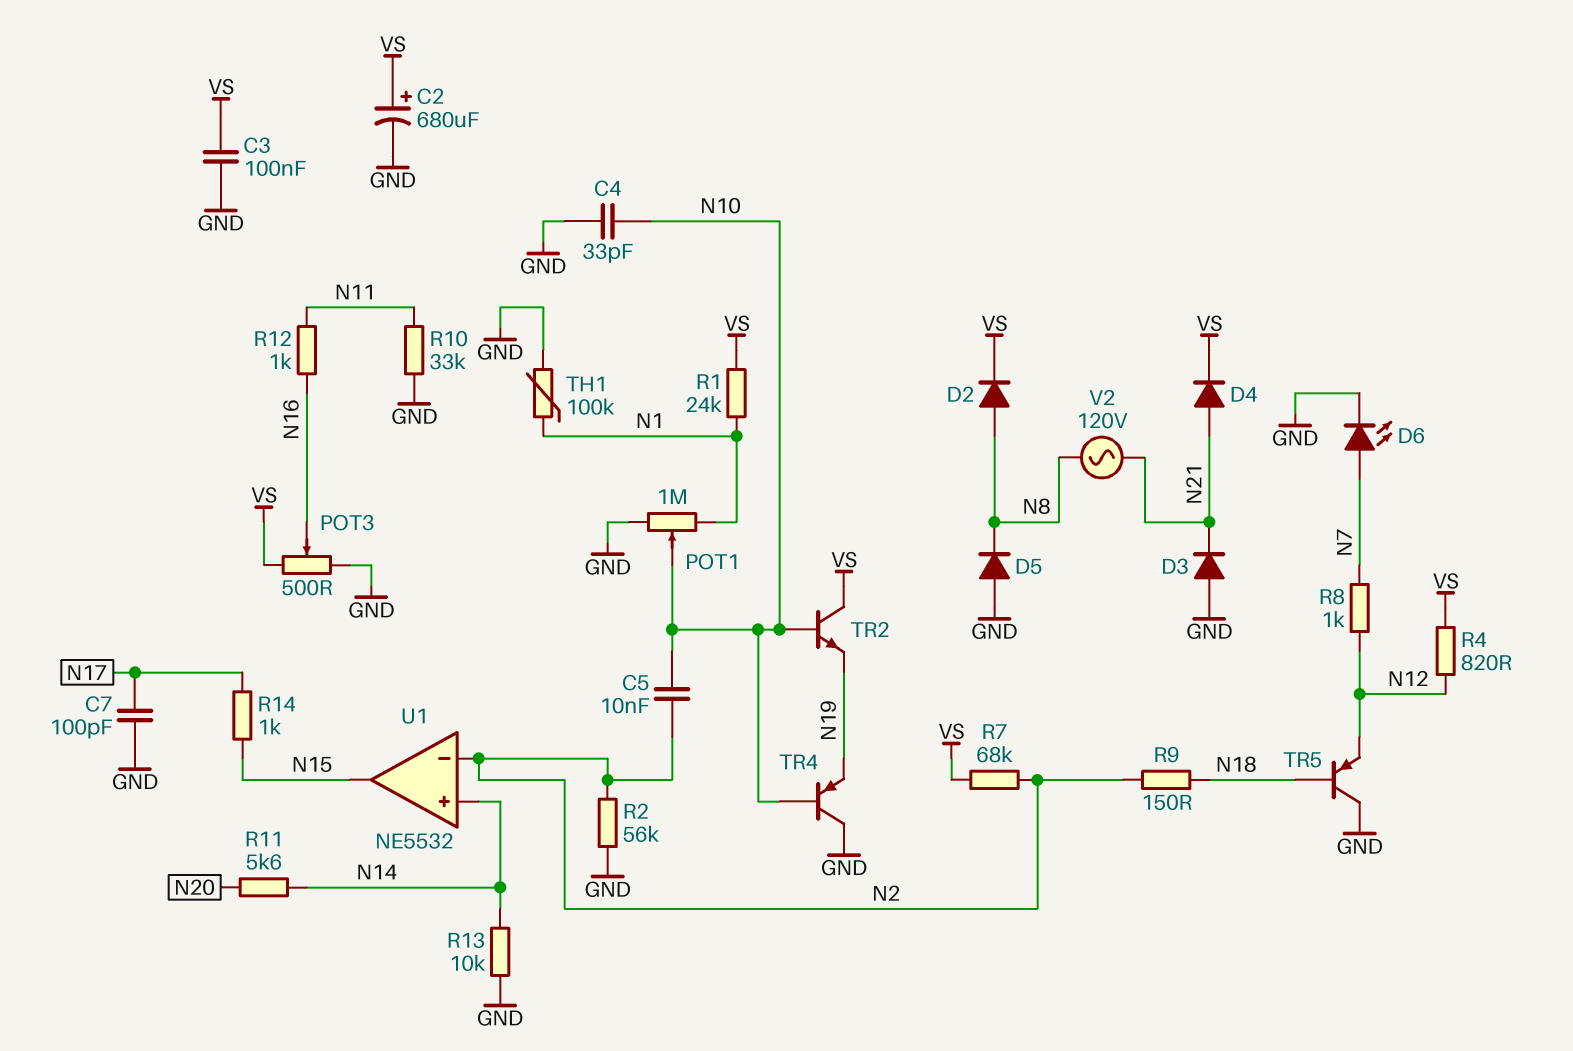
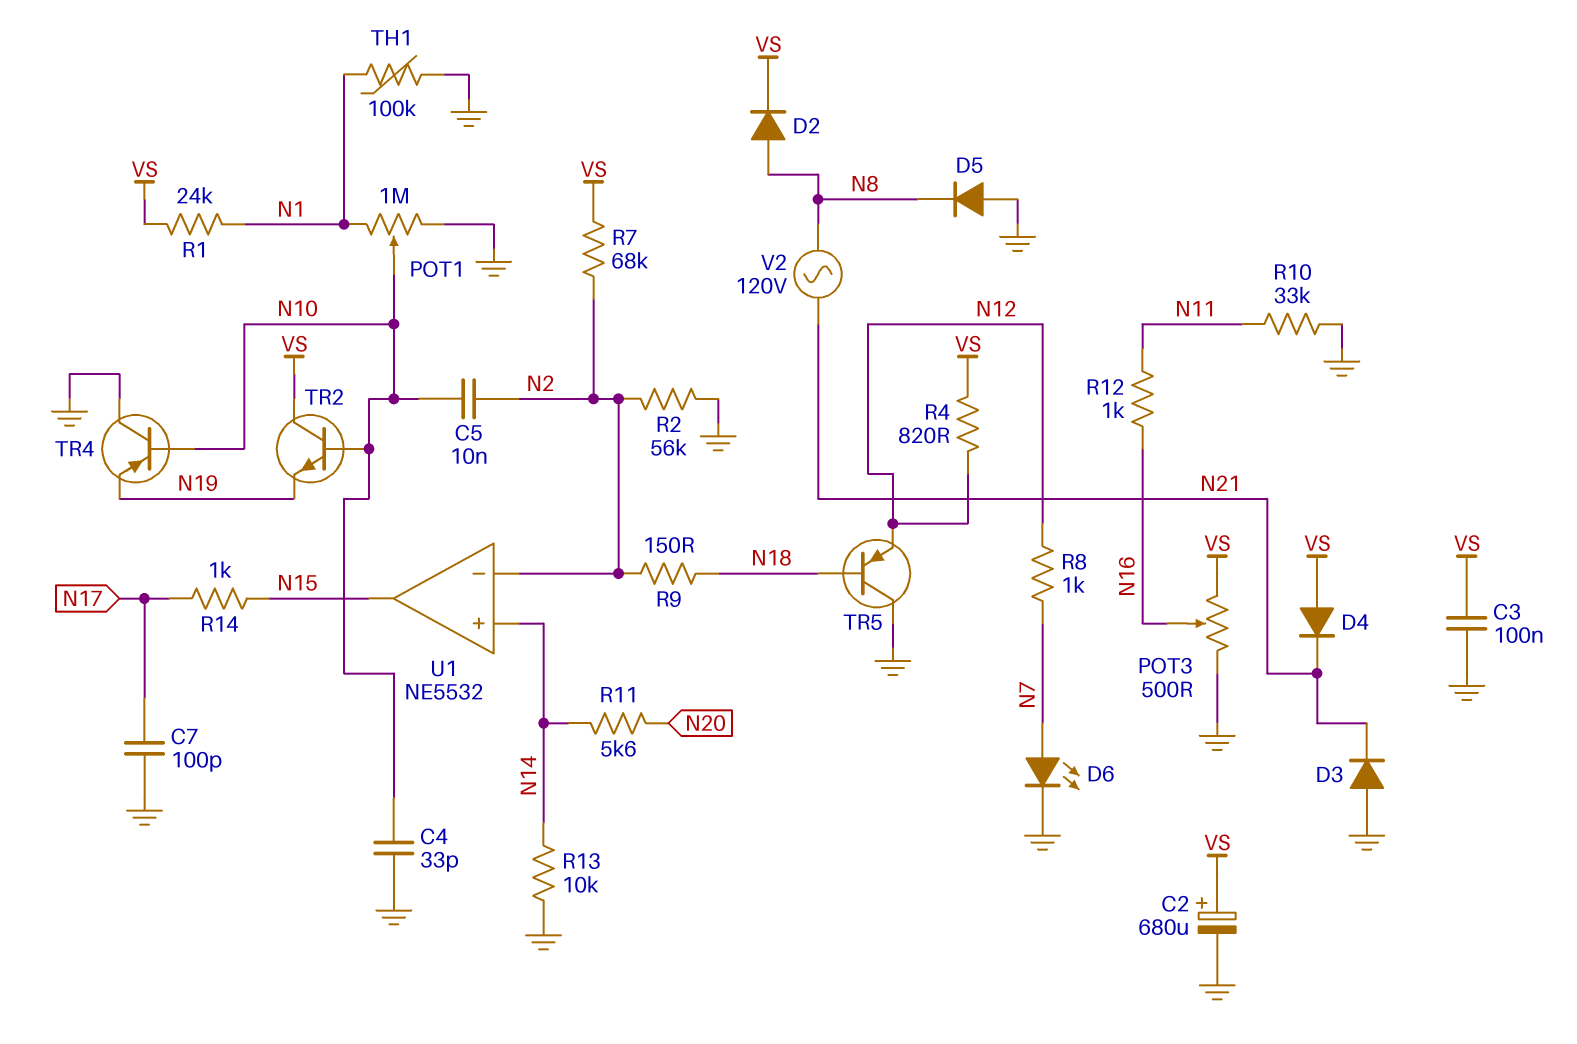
D4: diode (A N21, K VS) -> diode (A VS, K N21)

